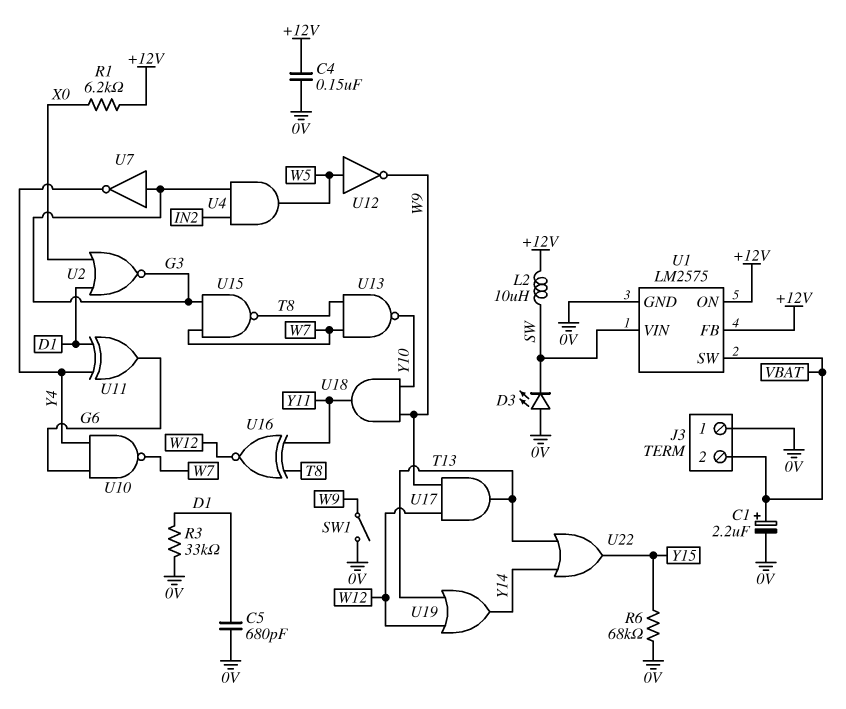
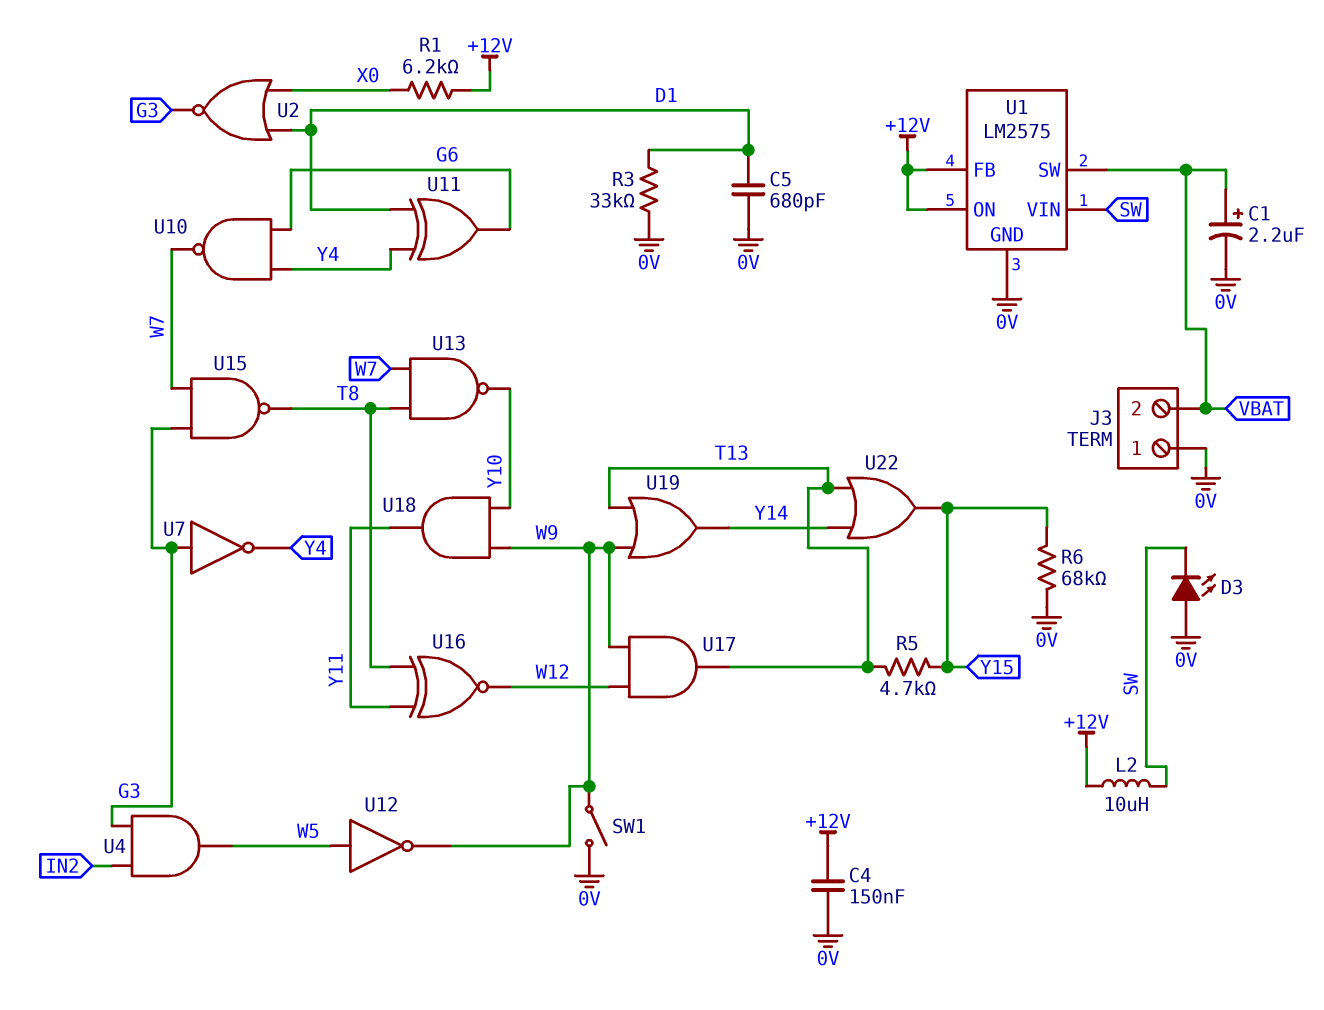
R5: none -> 4.7k (T13, Y15)
U19: OR (in T13, in W12, out Y14) -> OR (in T13, in W9, out Y14)

